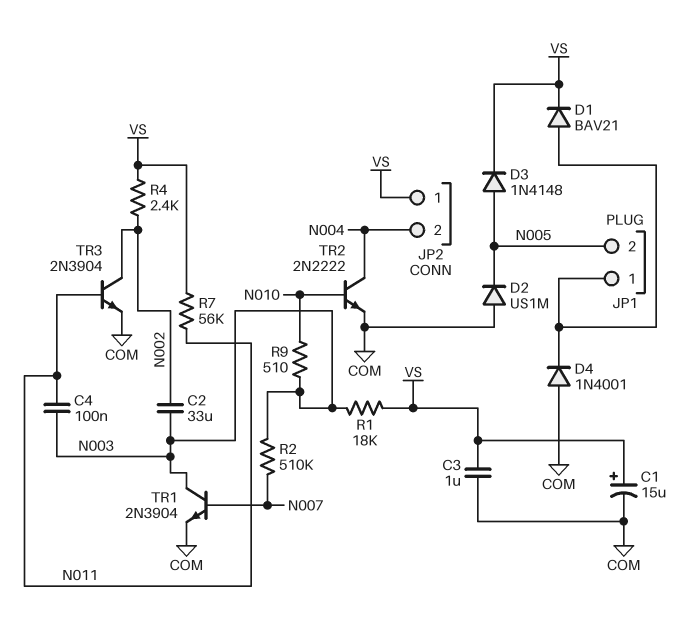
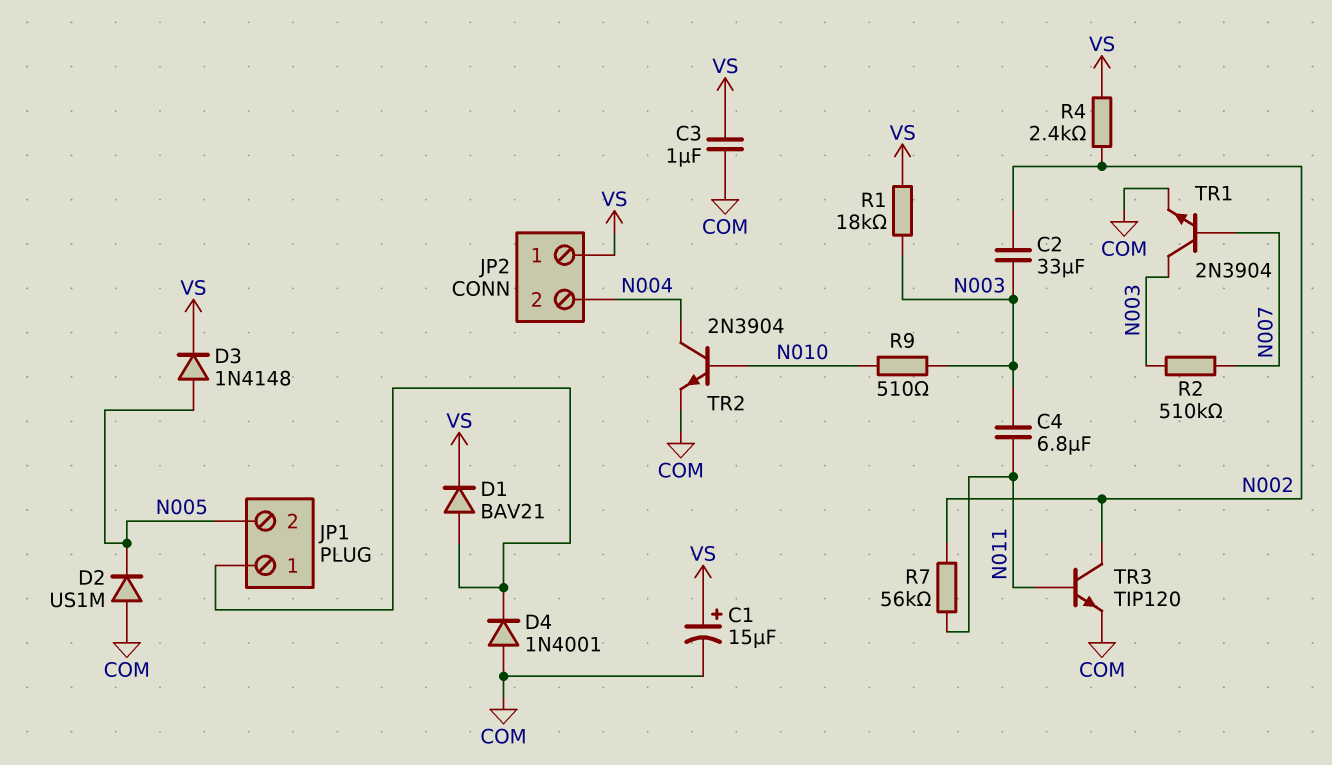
C4: 100nF (N003, N011) -> 6.8uF (N003, N011)
R7: 56k (N011, VS) -> 56k (N002, N011)
TR2: NPN 2N2222 (B N010, C N004, E COM) -> NPN 2N3904 (B N010, C N004, E COM)
TR3: NPN 2N3904 (B N011, C N002, E COM) -> NPN TIP120 (B N011, C N002, E COM)

